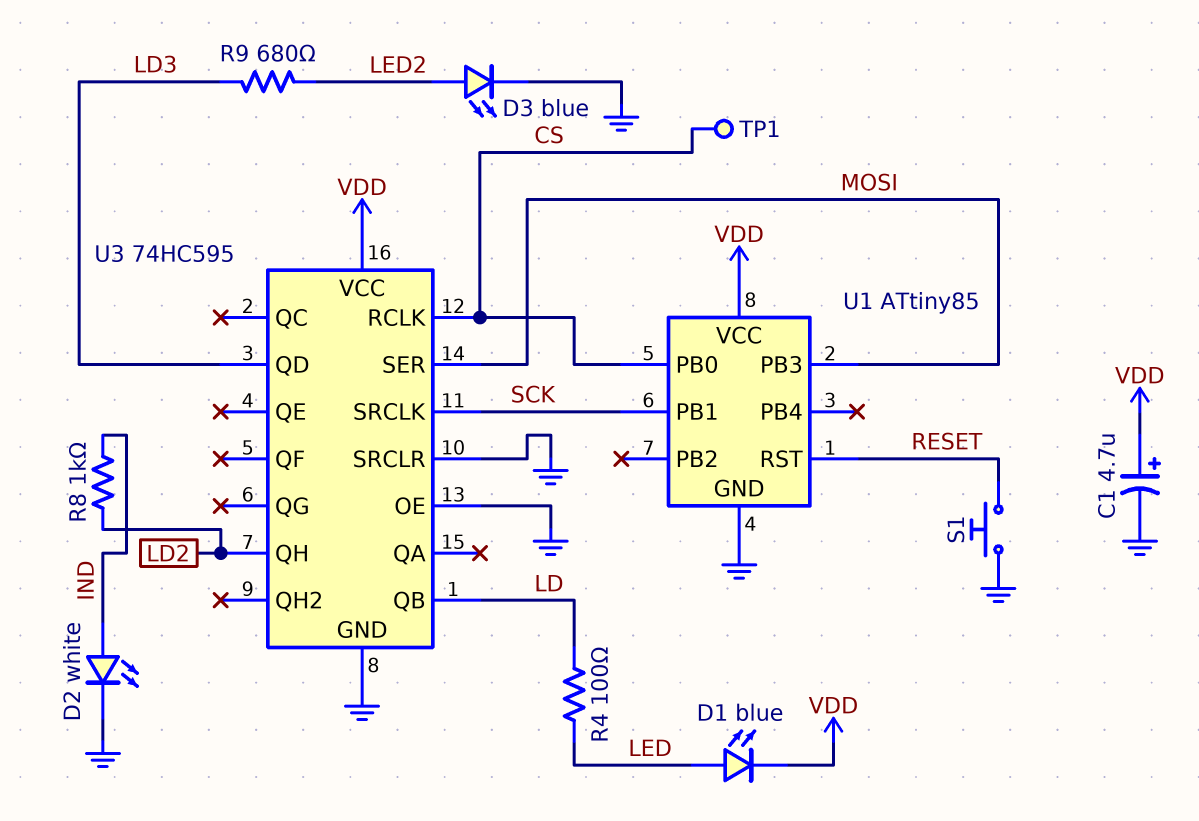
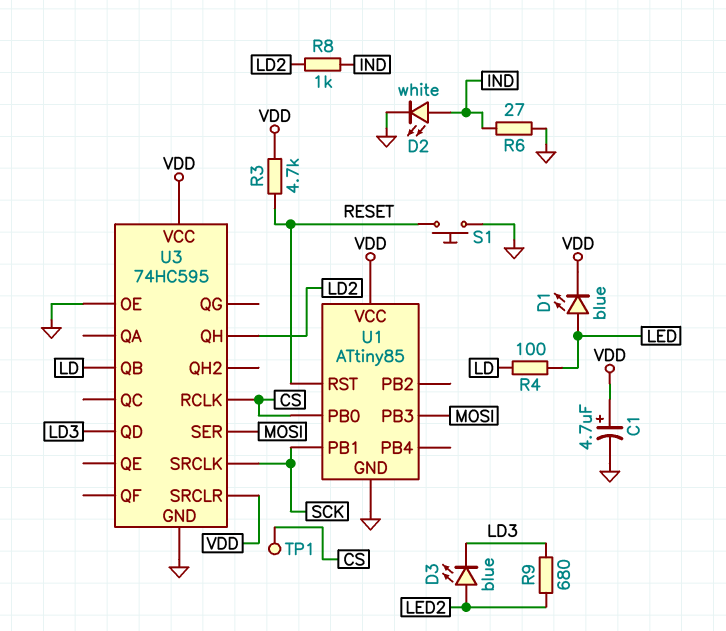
D3: LED blue (A LED2, K GND) -> LED blue (A LED2, K LD3)
R3: none -> 4.7k (RESET, VDD)
R6: none -> 27 (GND, IND)
U3 pin SRCLR: GND -> VDD

